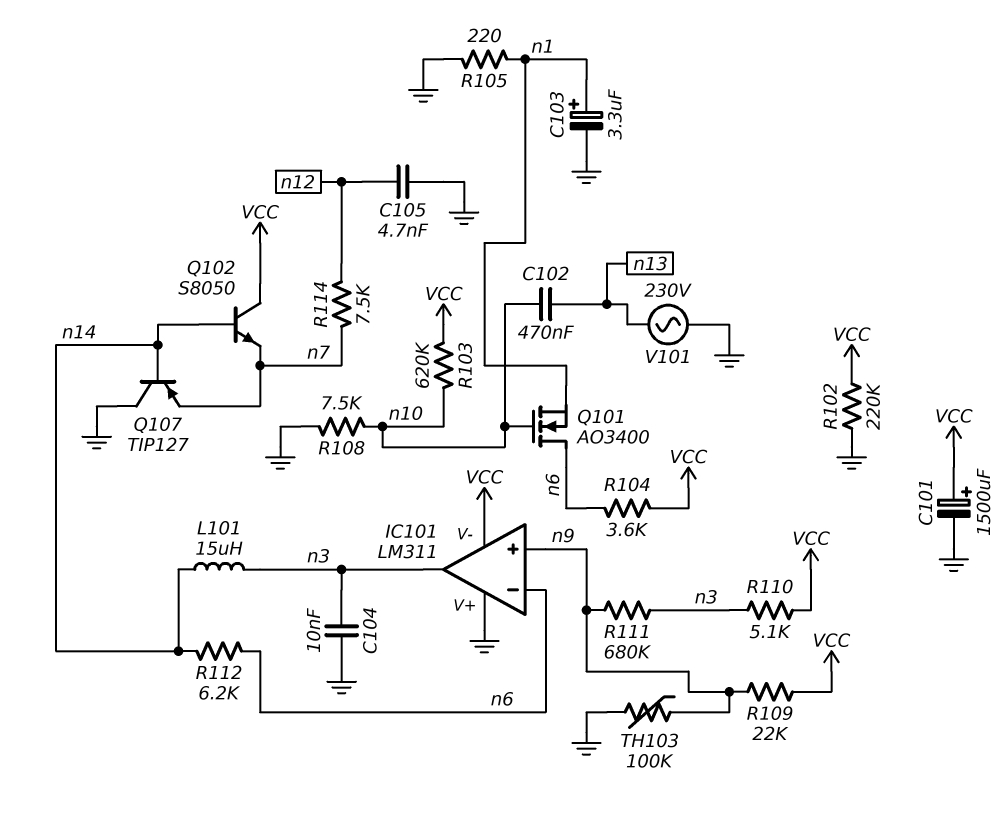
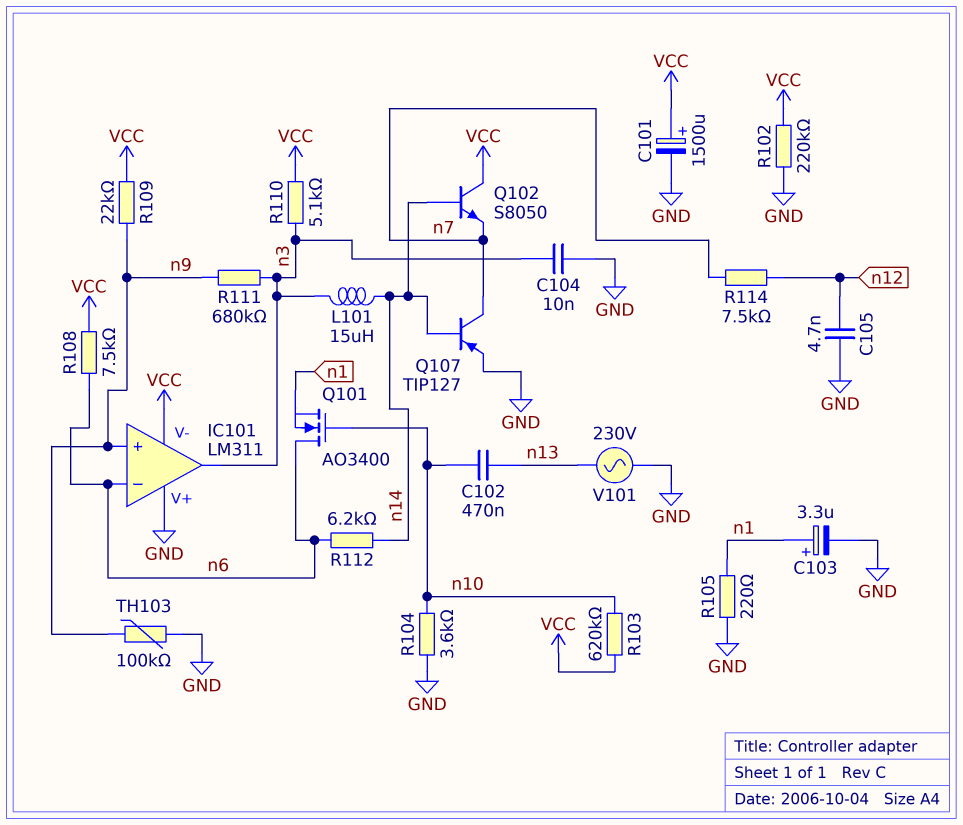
Q107: PNP TIP127 (B n14, C GND, E n7) -> PNP TIP127 (B n14, C n7, E GND)
R104: 3.6k (VCC, n6) -> 3.6k (GND, n10)
R108: 7.5k (GND, n10) -> 7.5k (VCC, n6)

